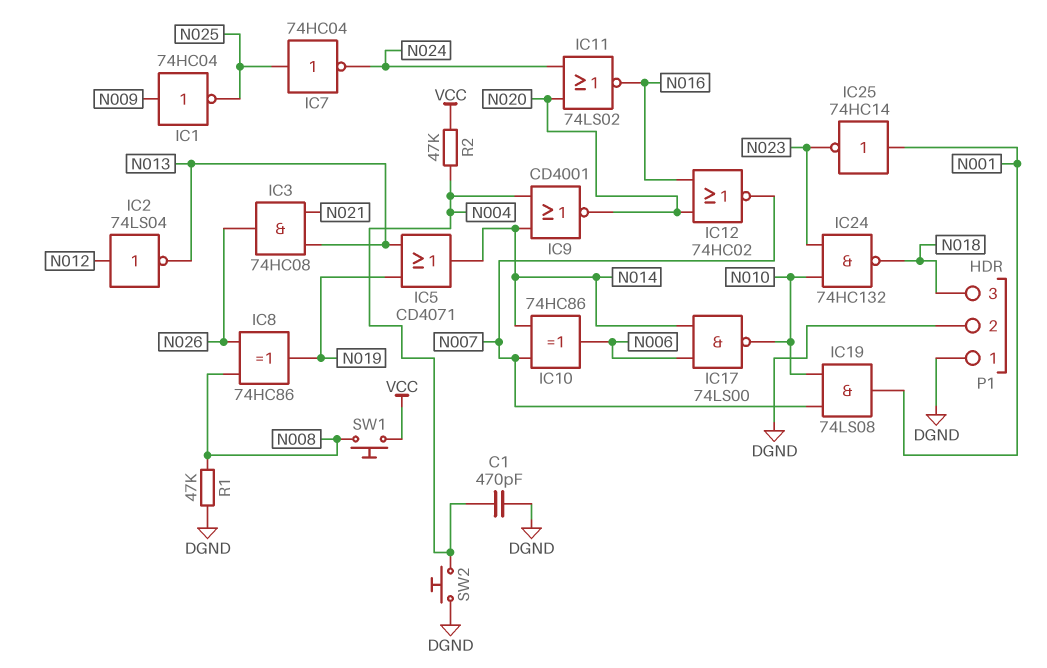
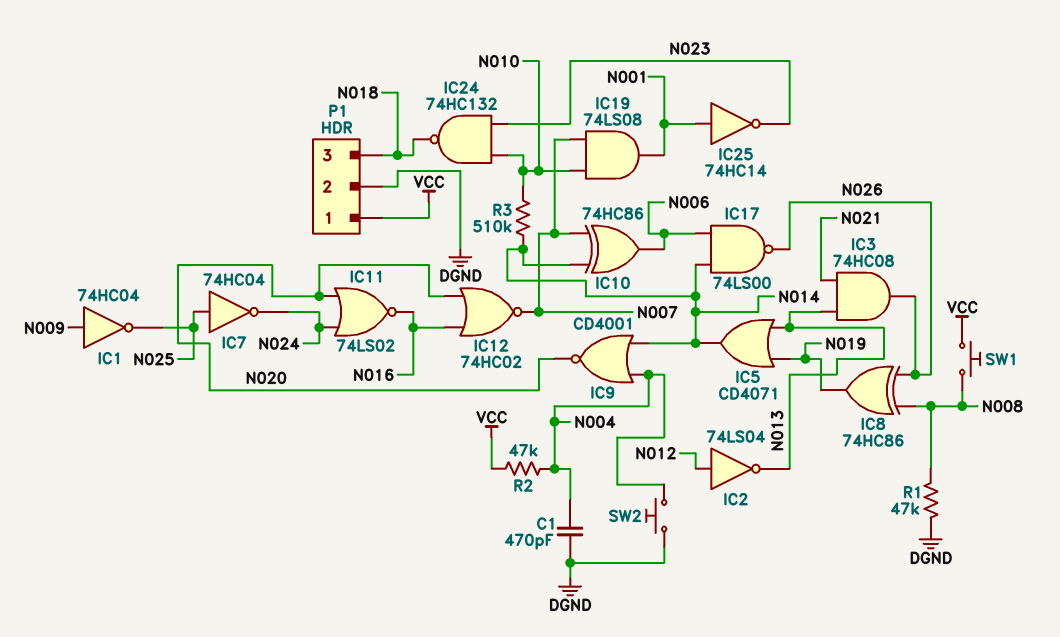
IC17: NAND 74LS00 (in N006, in N014, out N010) -> NAND 74LS00 (in N006, in N014, out N026)
P1 pin 1: DGND -> VCC
R3: none -> 510k (N010, N014)

